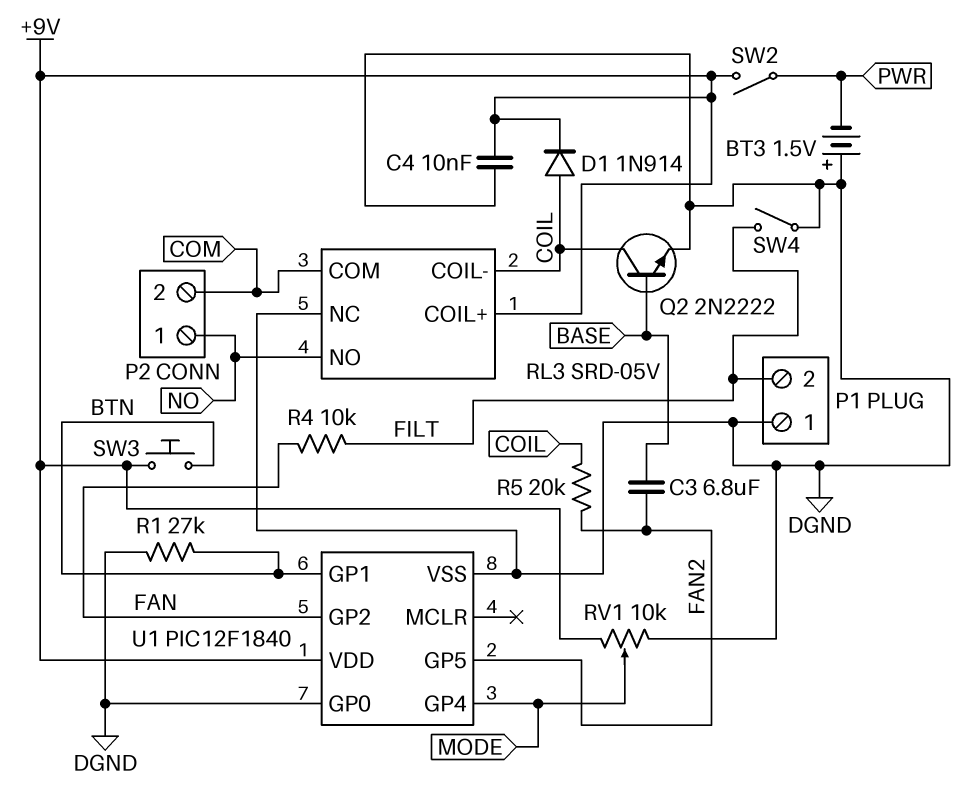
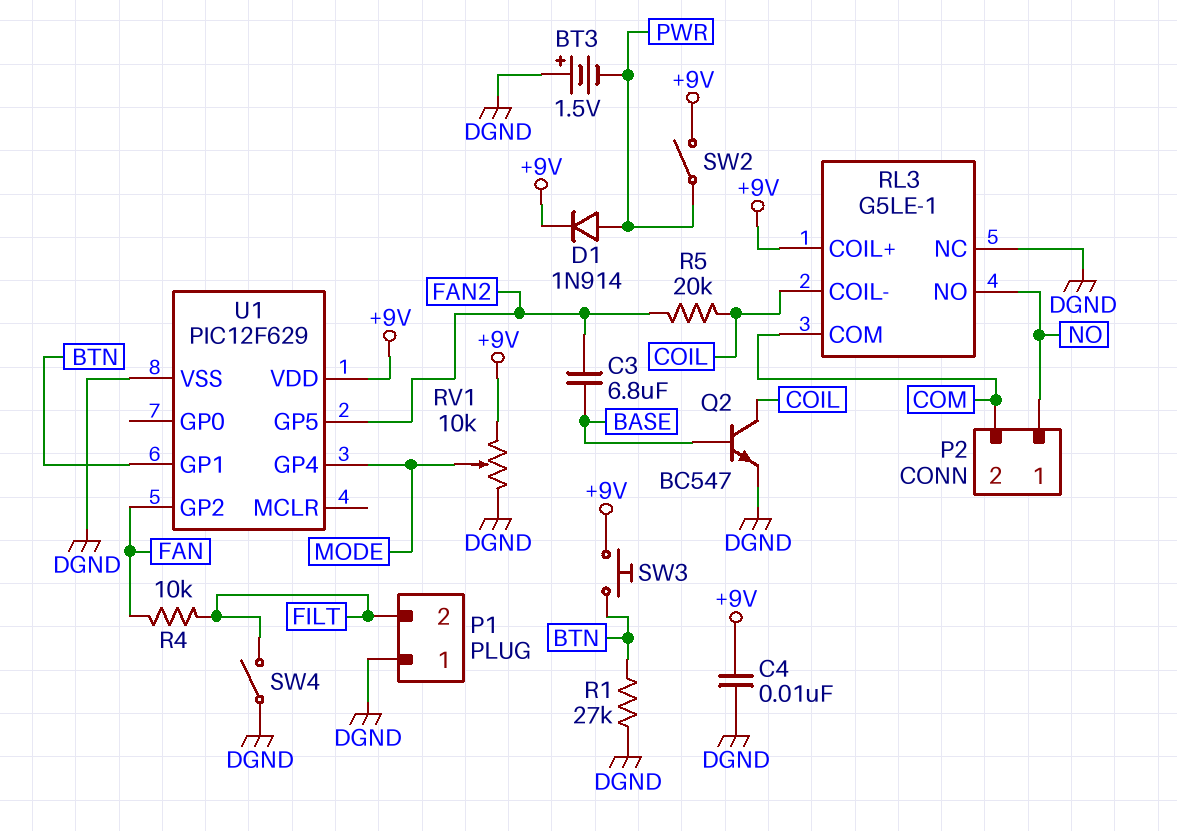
D1: diode 1N914 (A COIL, K +9V) -> diode 1N914 (A PWR, K +9V)
Q2: NPN 2N2222 (B BASE, C COIL, E DGND) -> NPN BC547 (B BASE, C COIL, E DGND)
RL3: SRD-05V -> G5LE-1
U1: PIC12F1840 -> PIC12F629
U1 pin GP0: DGND -> none

